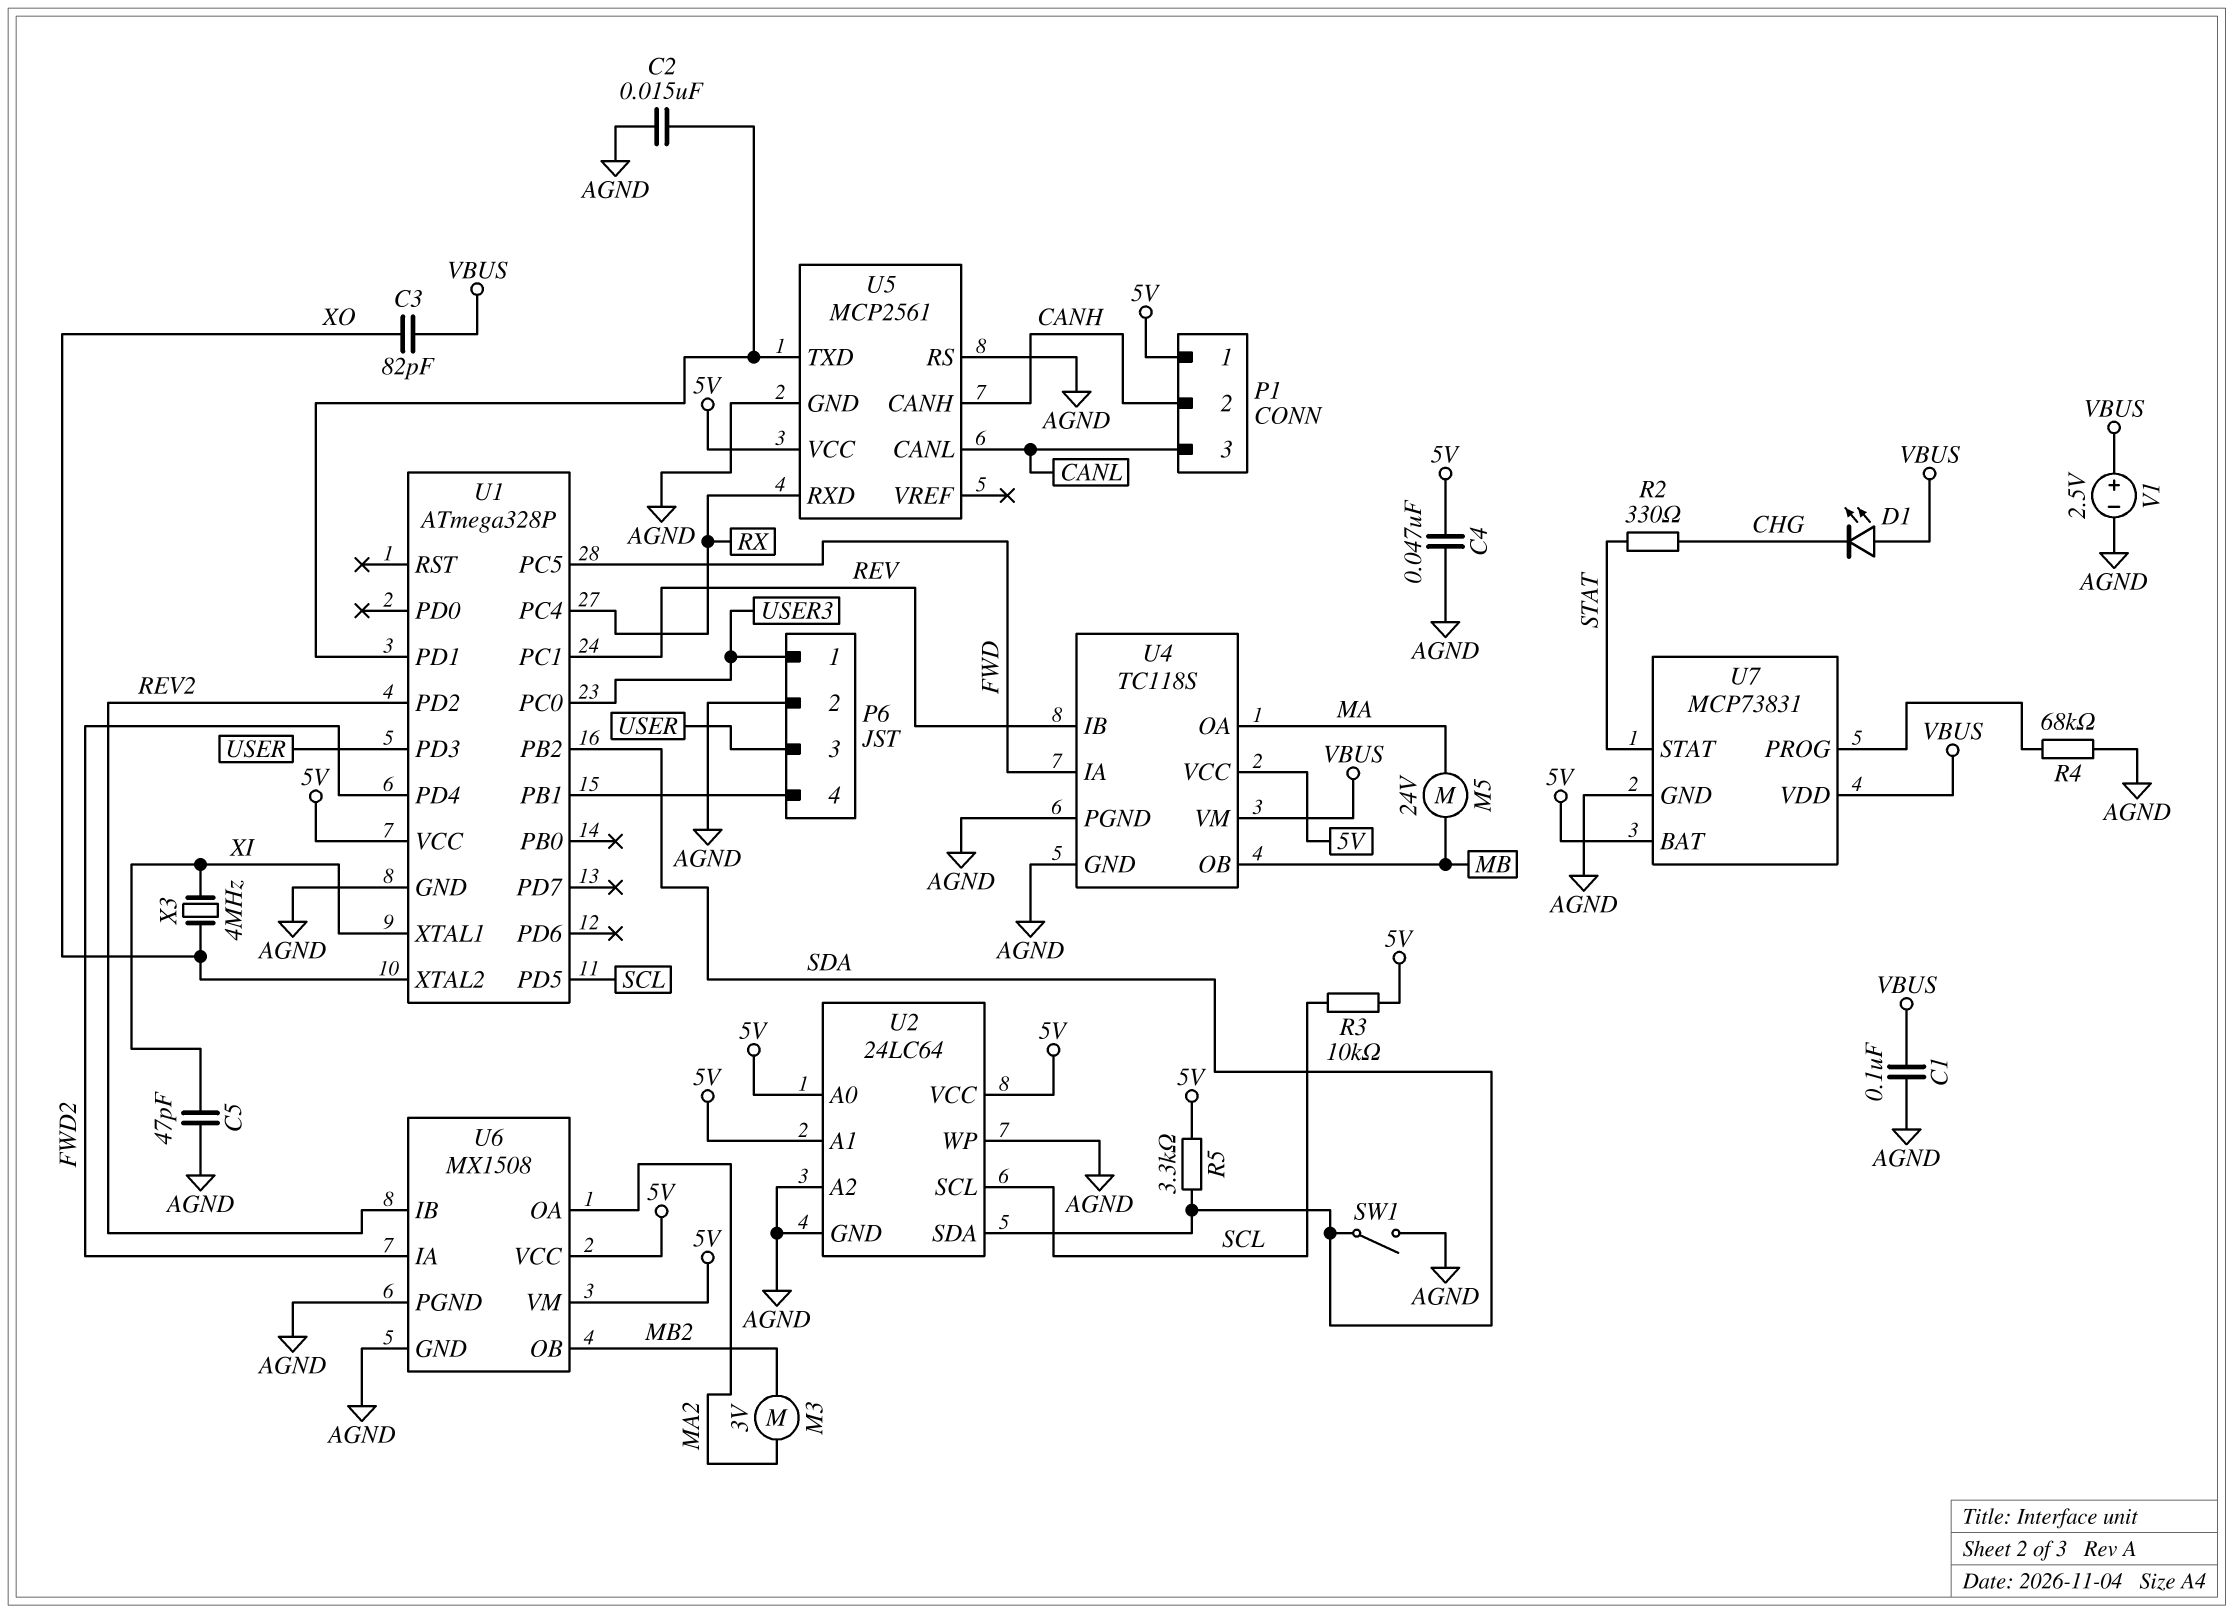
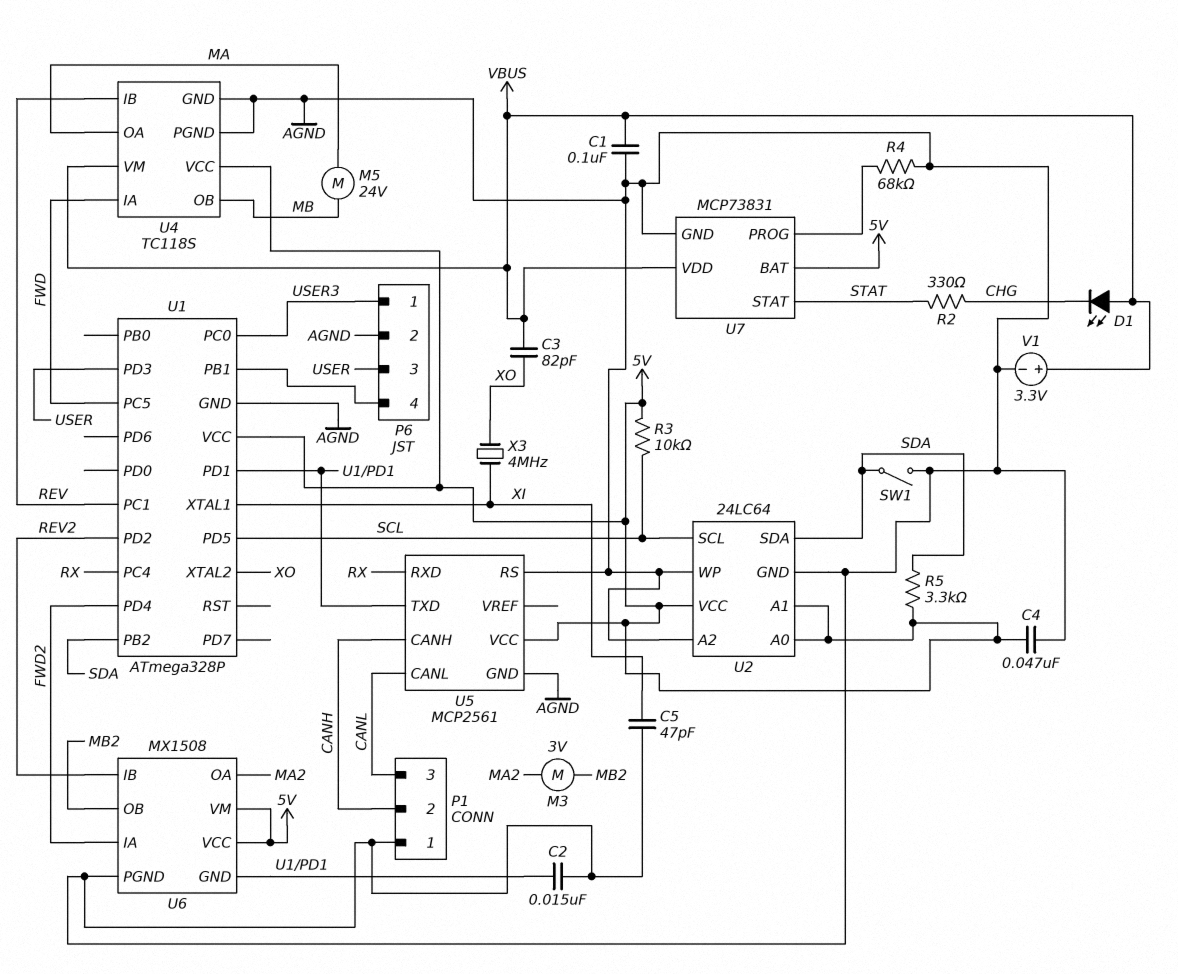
P1 pin 1: 5V -> AGND
U6 pin GND: AGND -> U1/PD1
V1: 2.5V (plus VBUS, minus AGND) -> 3.3V (plus VBUS, minus AGND)

